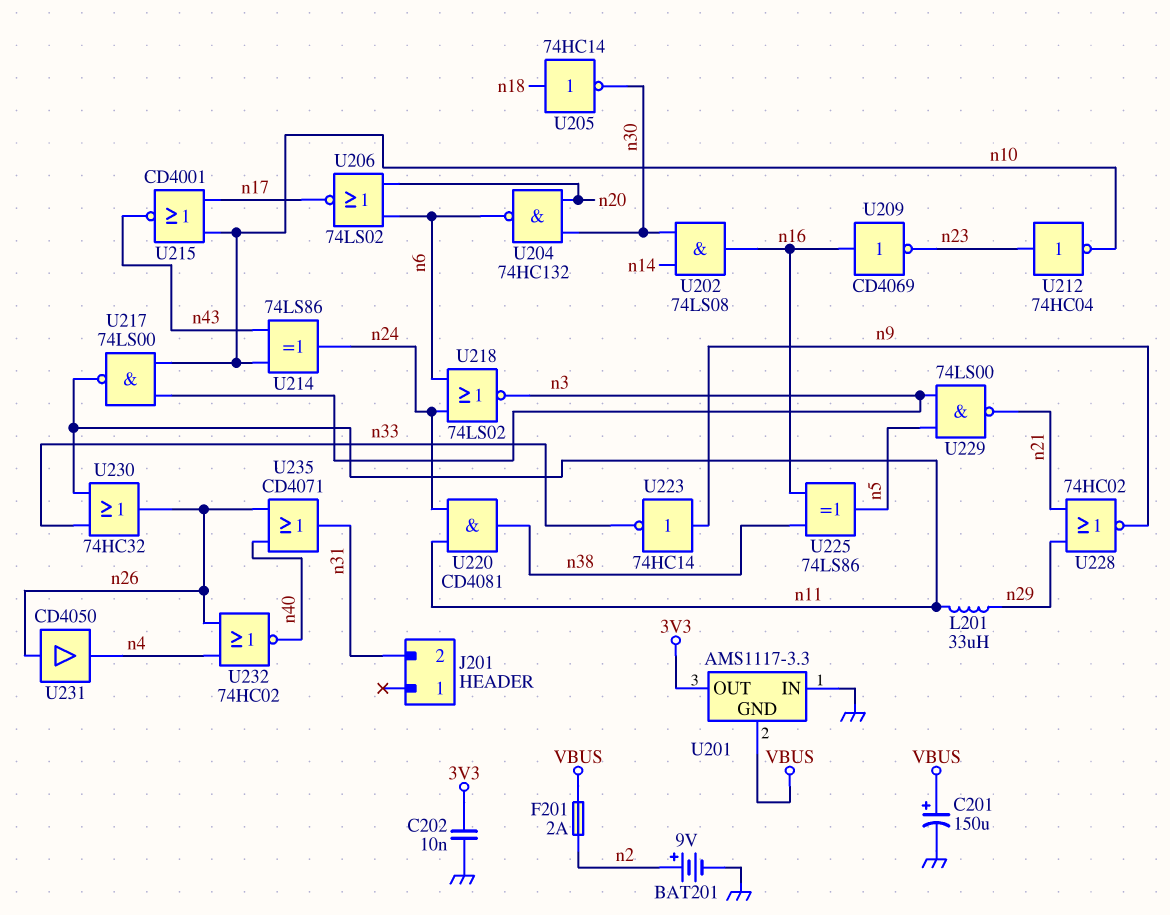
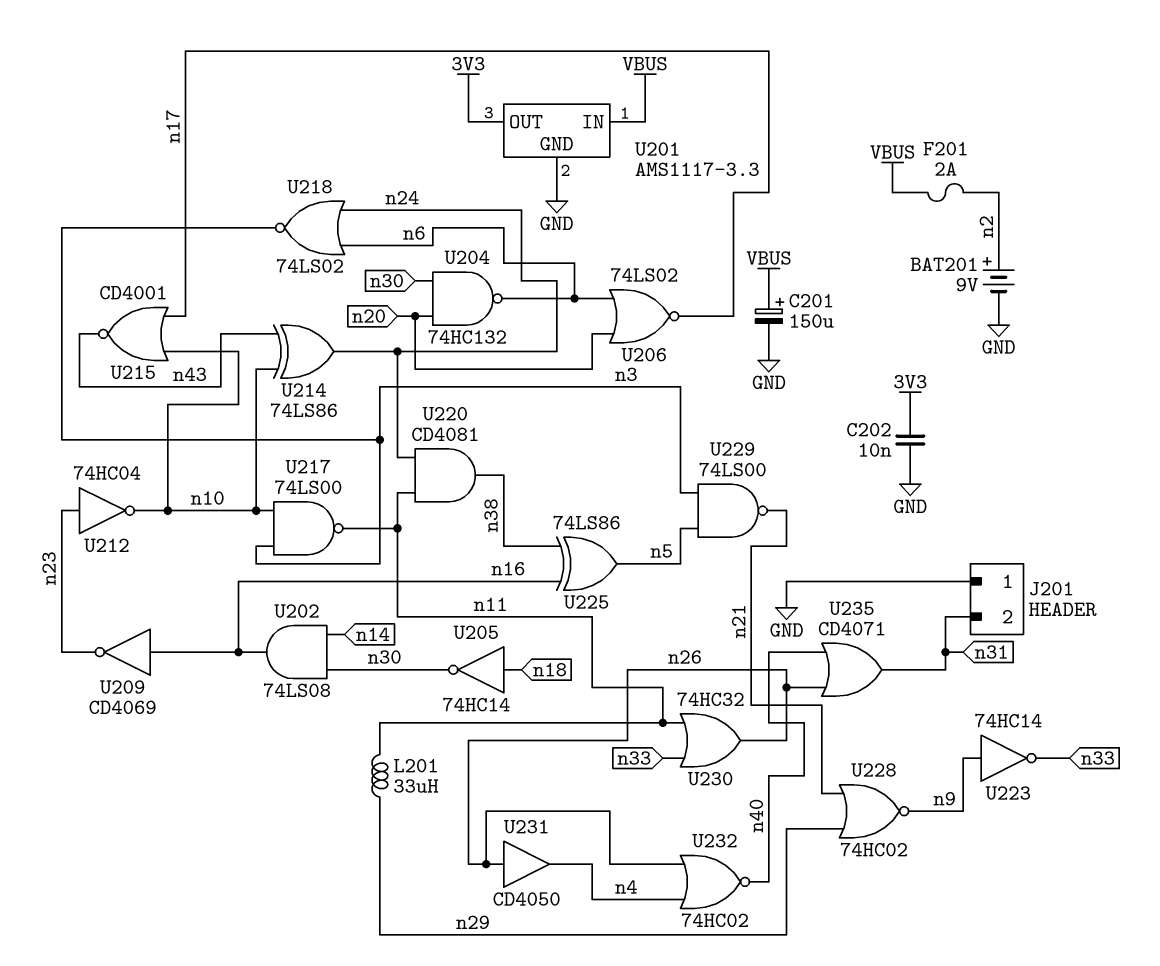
J201 pin 1: none -> GND
U201 pin GND: VBUS -> GND
U201 pin IN: GND -> VBUS

